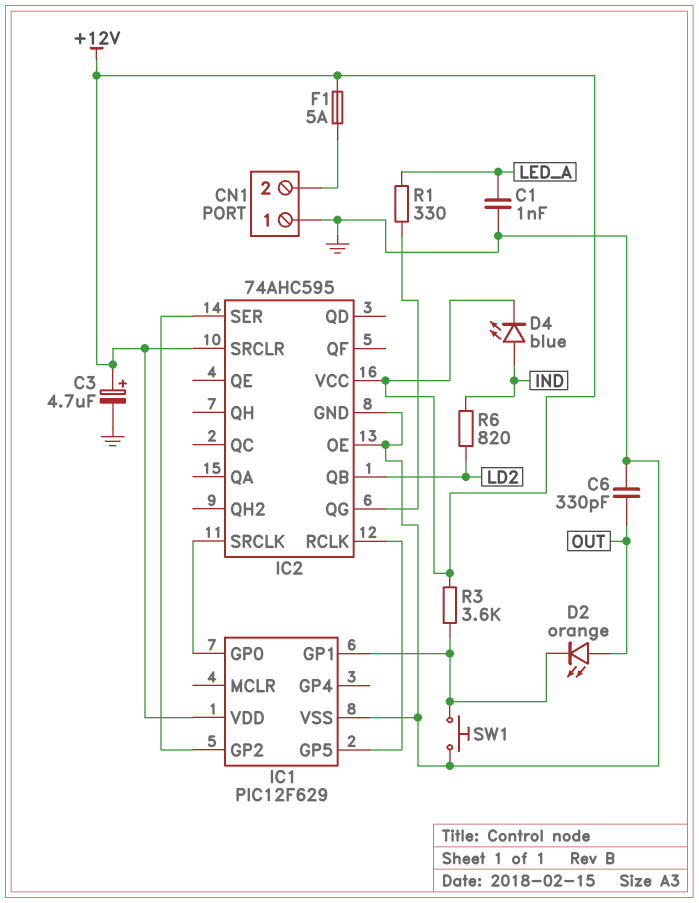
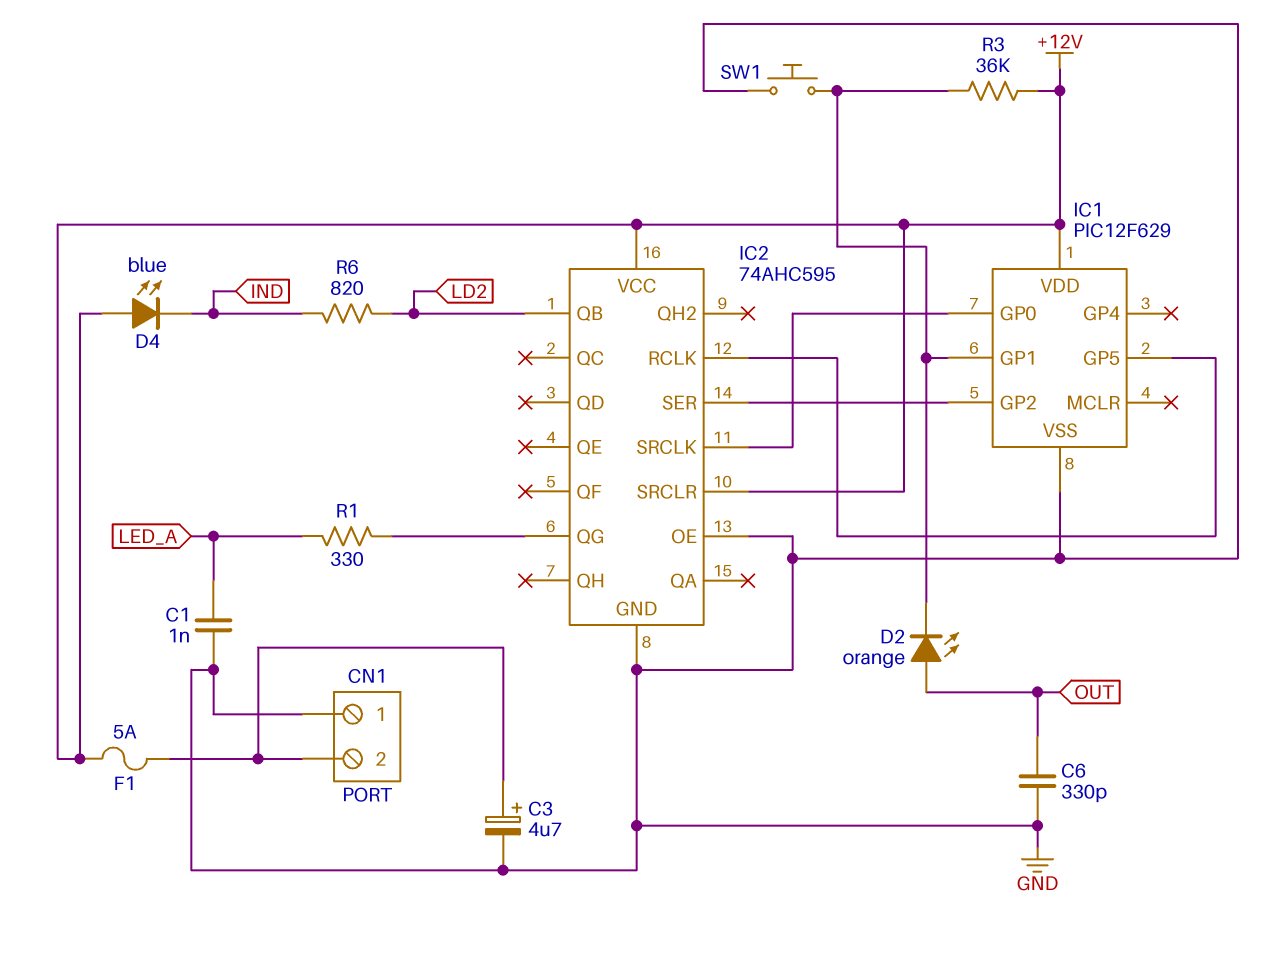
C3: 4.7uF (plus +12V, minus GND) -> 4.7uF (plus CN1/2, minus GND)
D4: LED blue (A IND, K +12V) -> LED blue (A +12V, K IND)
R3: 3.6k (+12V, IC1/GP1) -> 36k (+12V, IC1/GP1)

